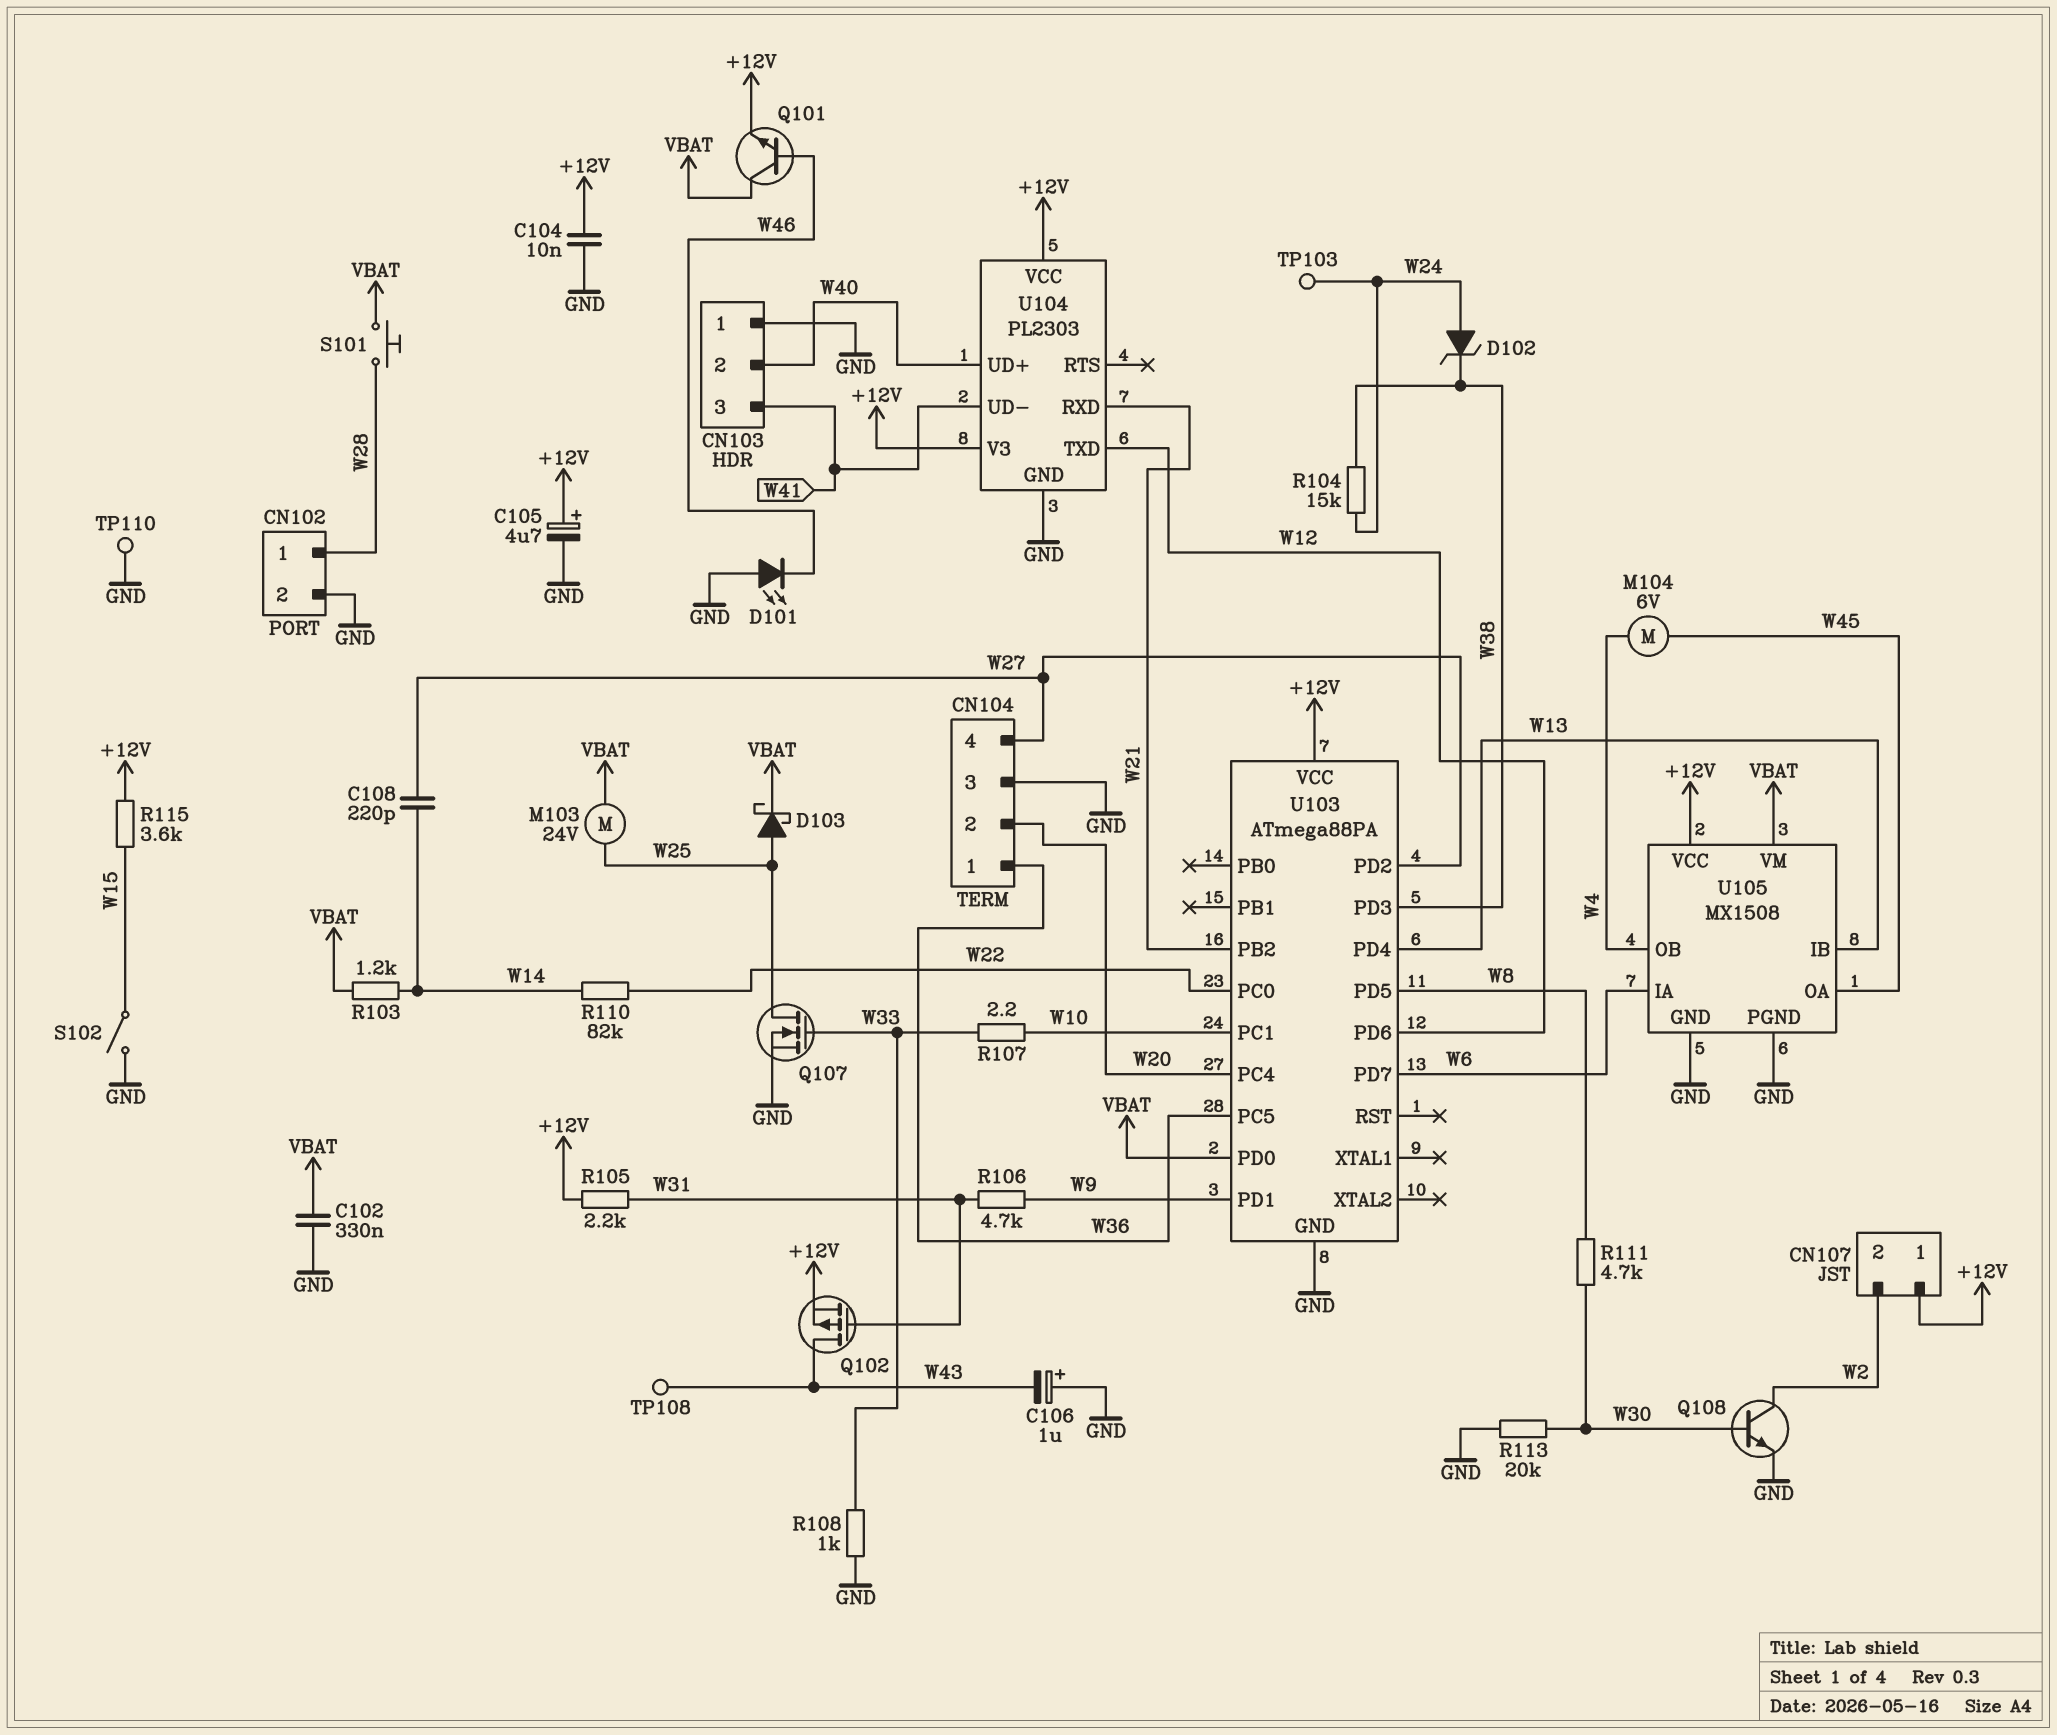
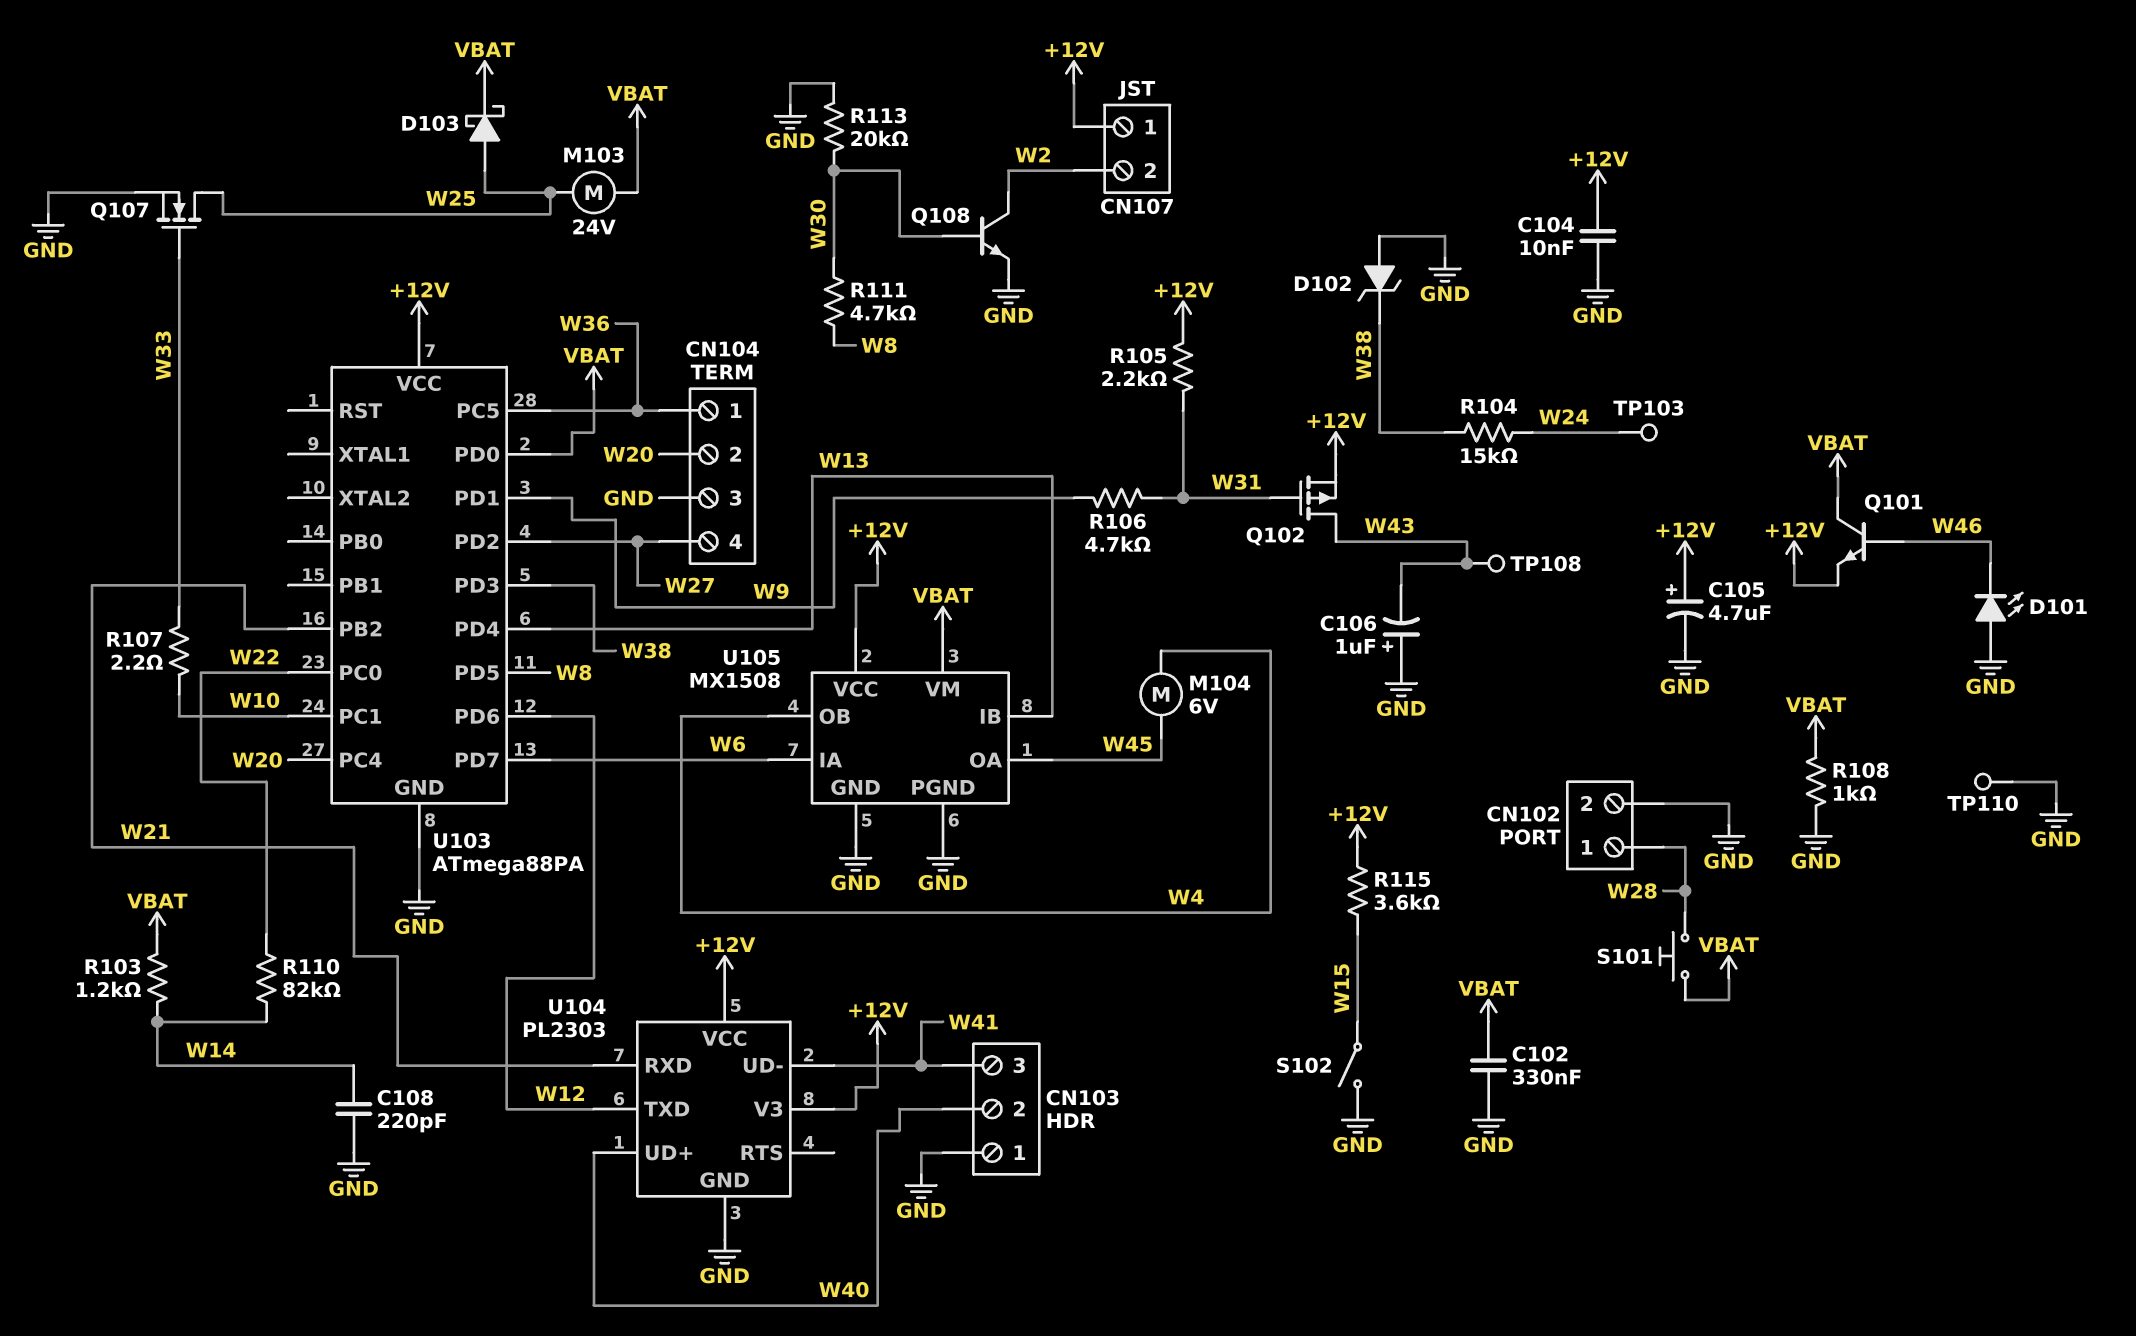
C108: 220pF (W14, W27) -> 220pF (GND, W14)
D102: zener (A W24, K W38) -> zener (A GND, K W38)
R108: 1k (GND, W33) -> 1k (GND, VBAT)

